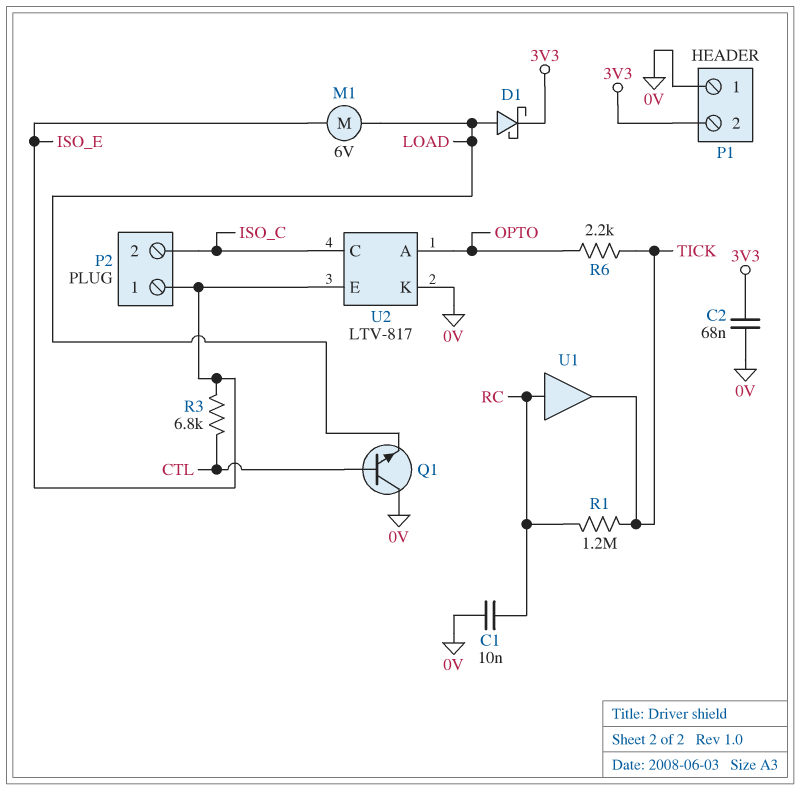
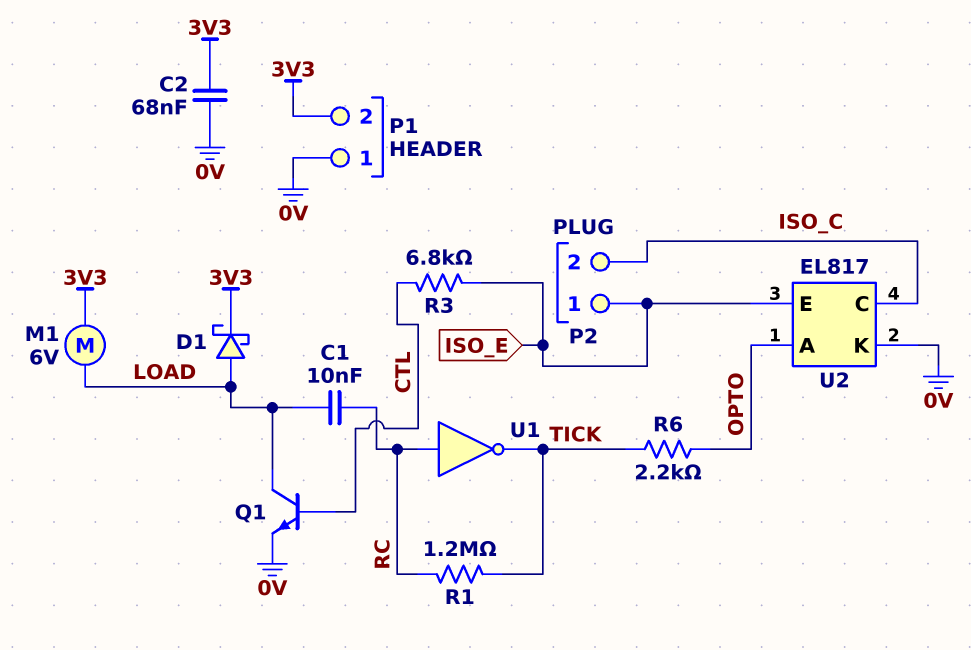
C1: 10nF (0V, RC) -> 10nF (LOAD, RC)
M1: motor 6V (ISO_E, LOAD) -> motor 6V (3V3, LOAD)
Q1: NPN (B CTL, C 0V, E LOAD) -> NPN (B CTL, C LOAD, E 0V)
U1: buffer (in RC, out TICK) -> NOT (in RC, out TICK)
U2: LTV-817 -> EL817

